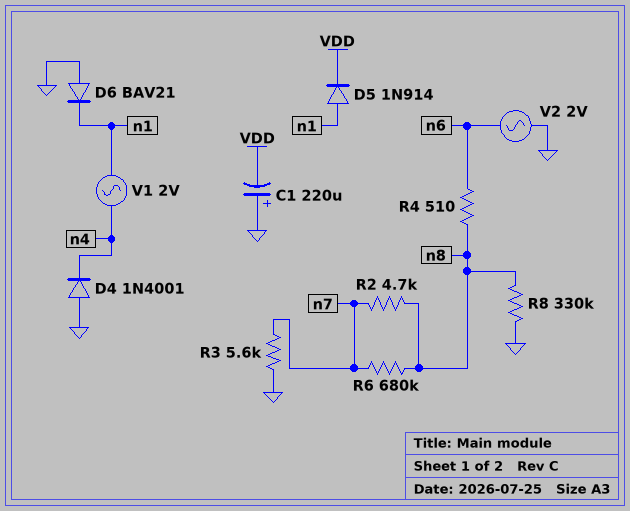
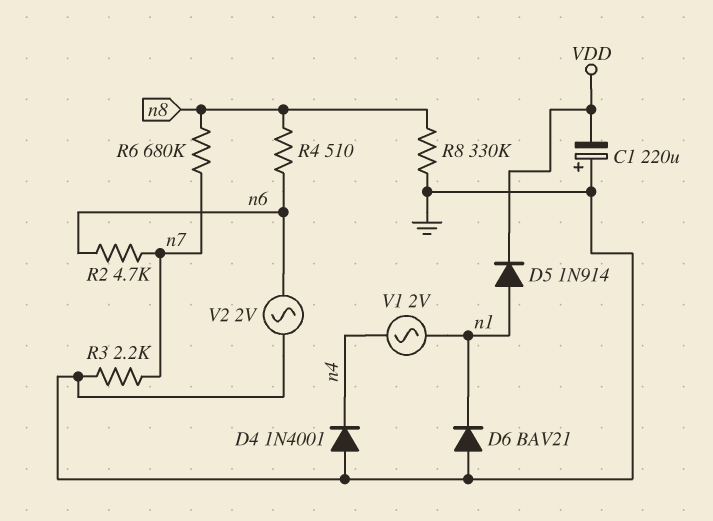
R2: 4.7k (n7, n8) -> 4.7k (n6, n7)
R3: 5.6k (GND, n7) -> 2.2k (GND, n7)

